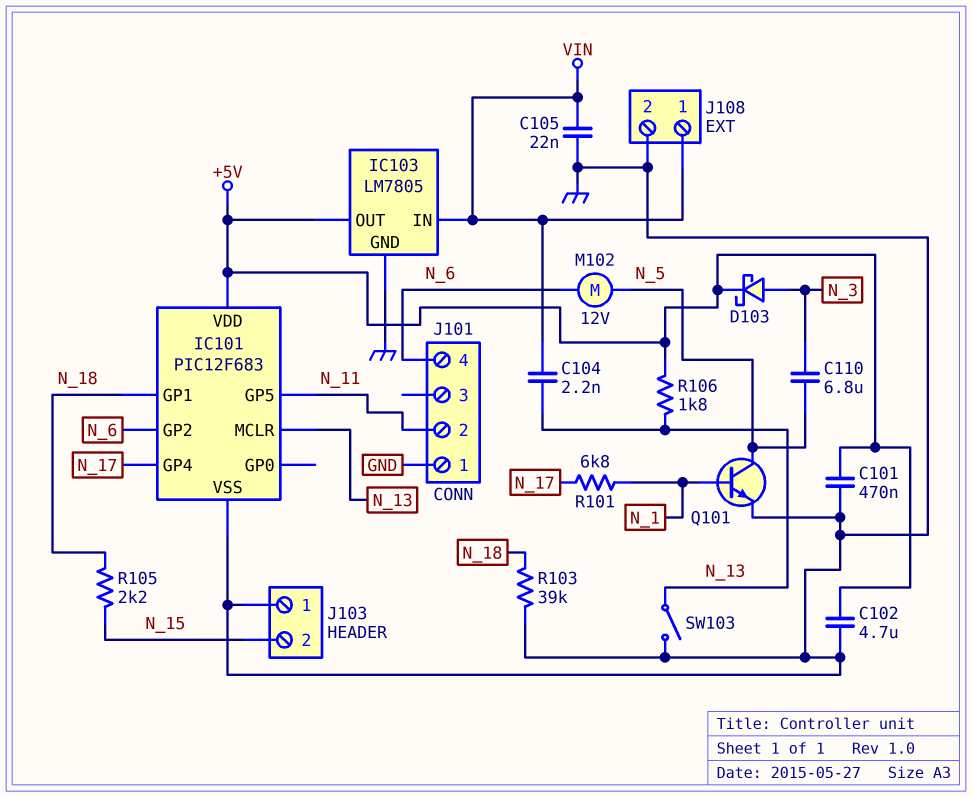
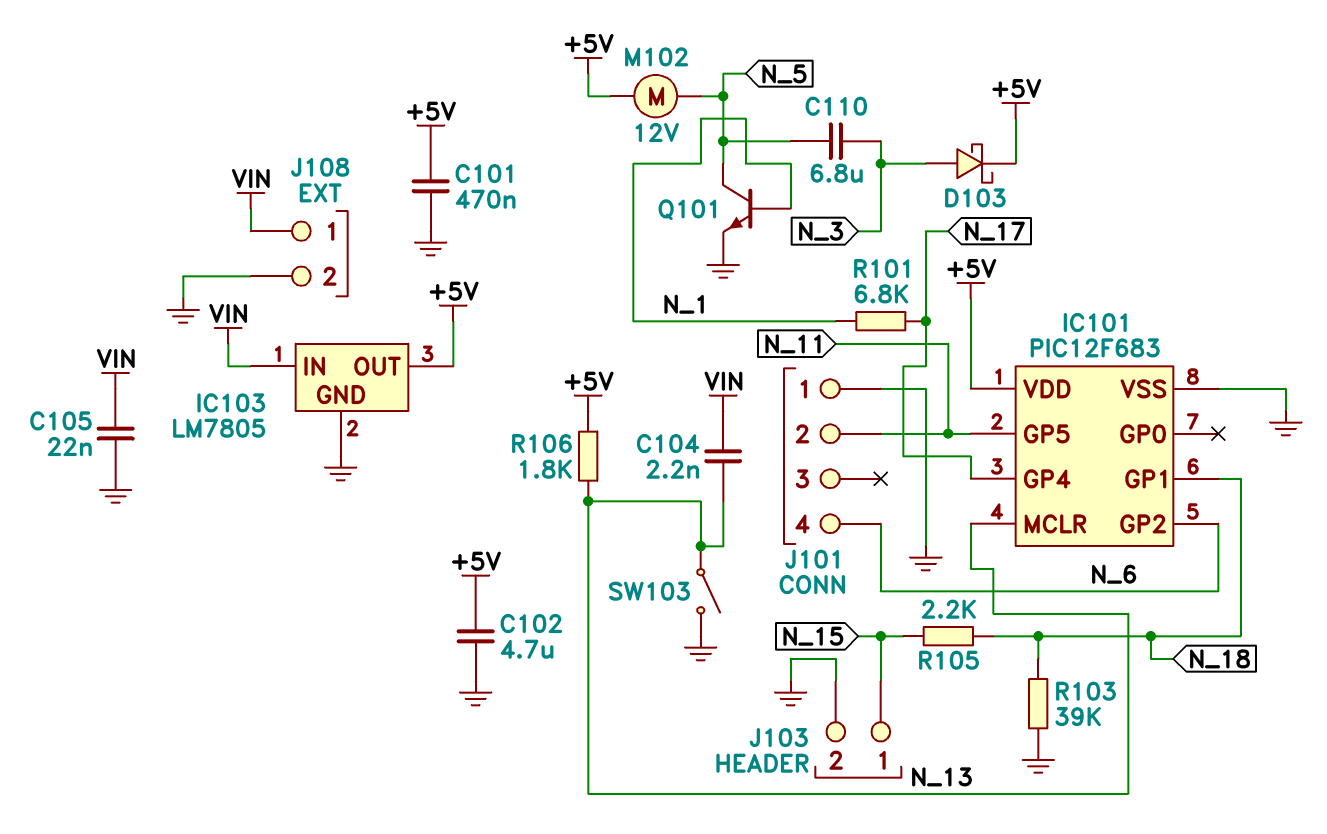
J103 pin 1: GND -> N_15
J103 pin 2: N_15 -> GND
M102: motor 12V (N_5, N_6) -> motor 12V (+5V, N_5)

